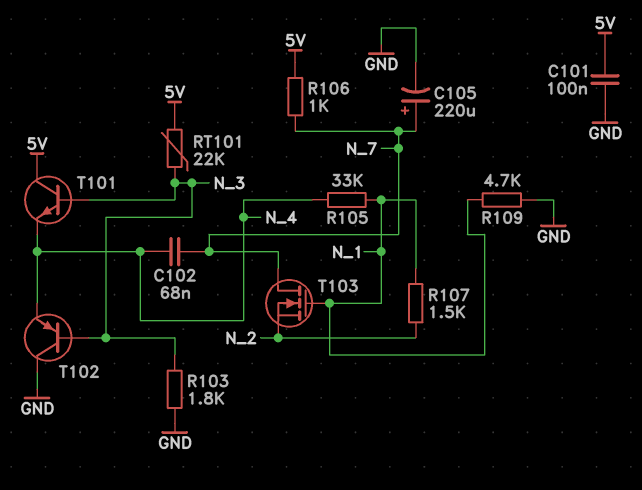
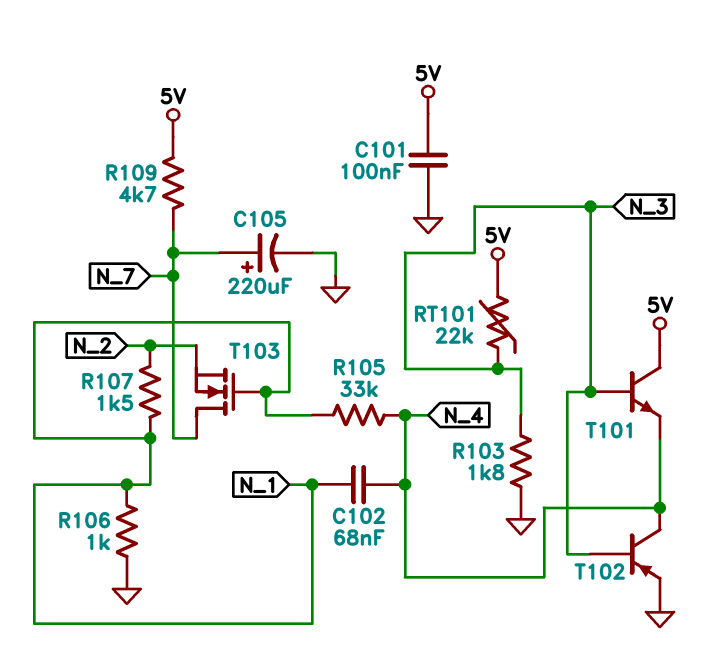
C102: 68nF (N_4, N_7) -> 68nF (N_1, N_4)
R106: 1k (5V, N_7) -> 1k (GND, N_1)
R109: 4.7k (GND, N_1) -> 4.7k (5V, N_7)
T102: PNP (B N_3, C GND, E N_4) -> PNP (B N_3, C N_4, E GND)

